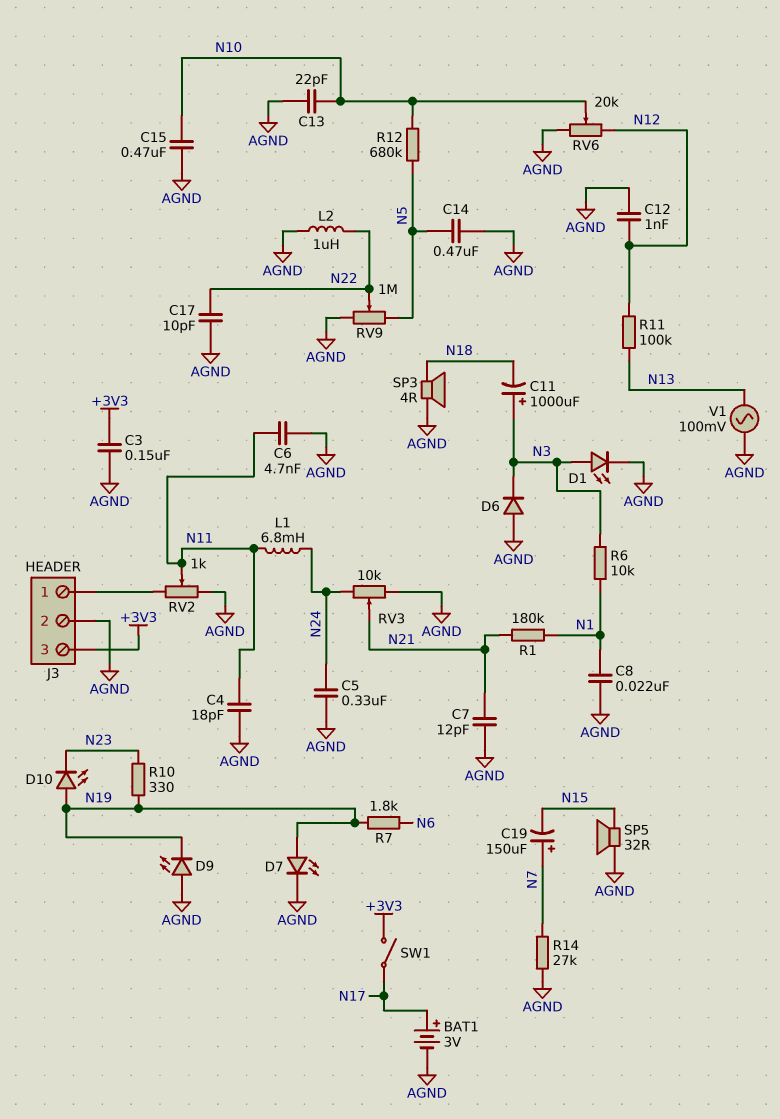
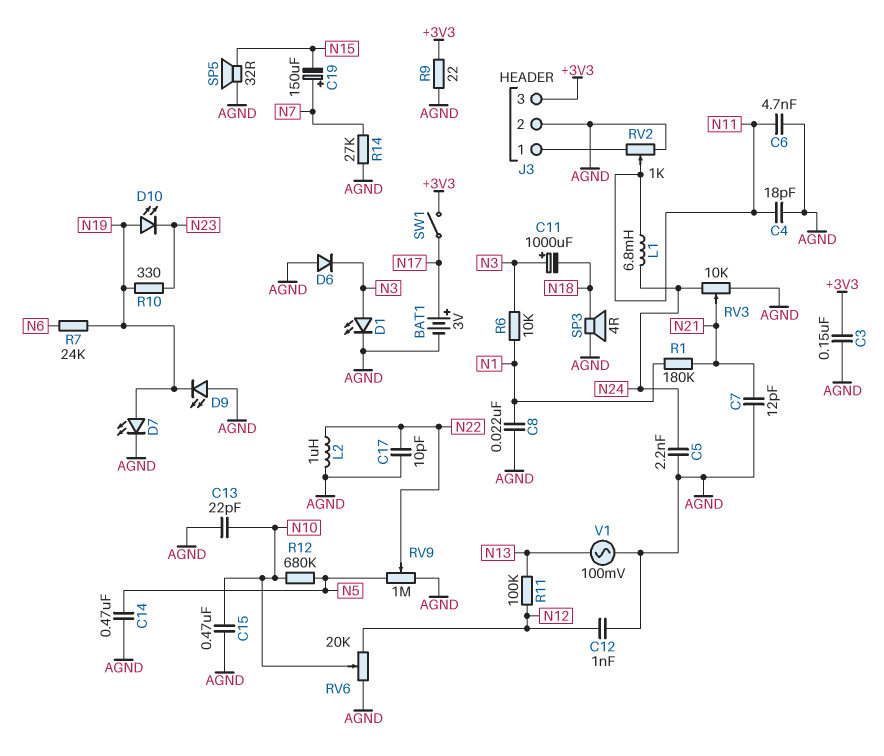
C5: 330nF (AGND, N24) -> 2.2nF (AGND, N24)
R7: 1.8k (N6, N19) -> 24k (N6, N19)
R9: none -> 22 (+3V3, AGND)

